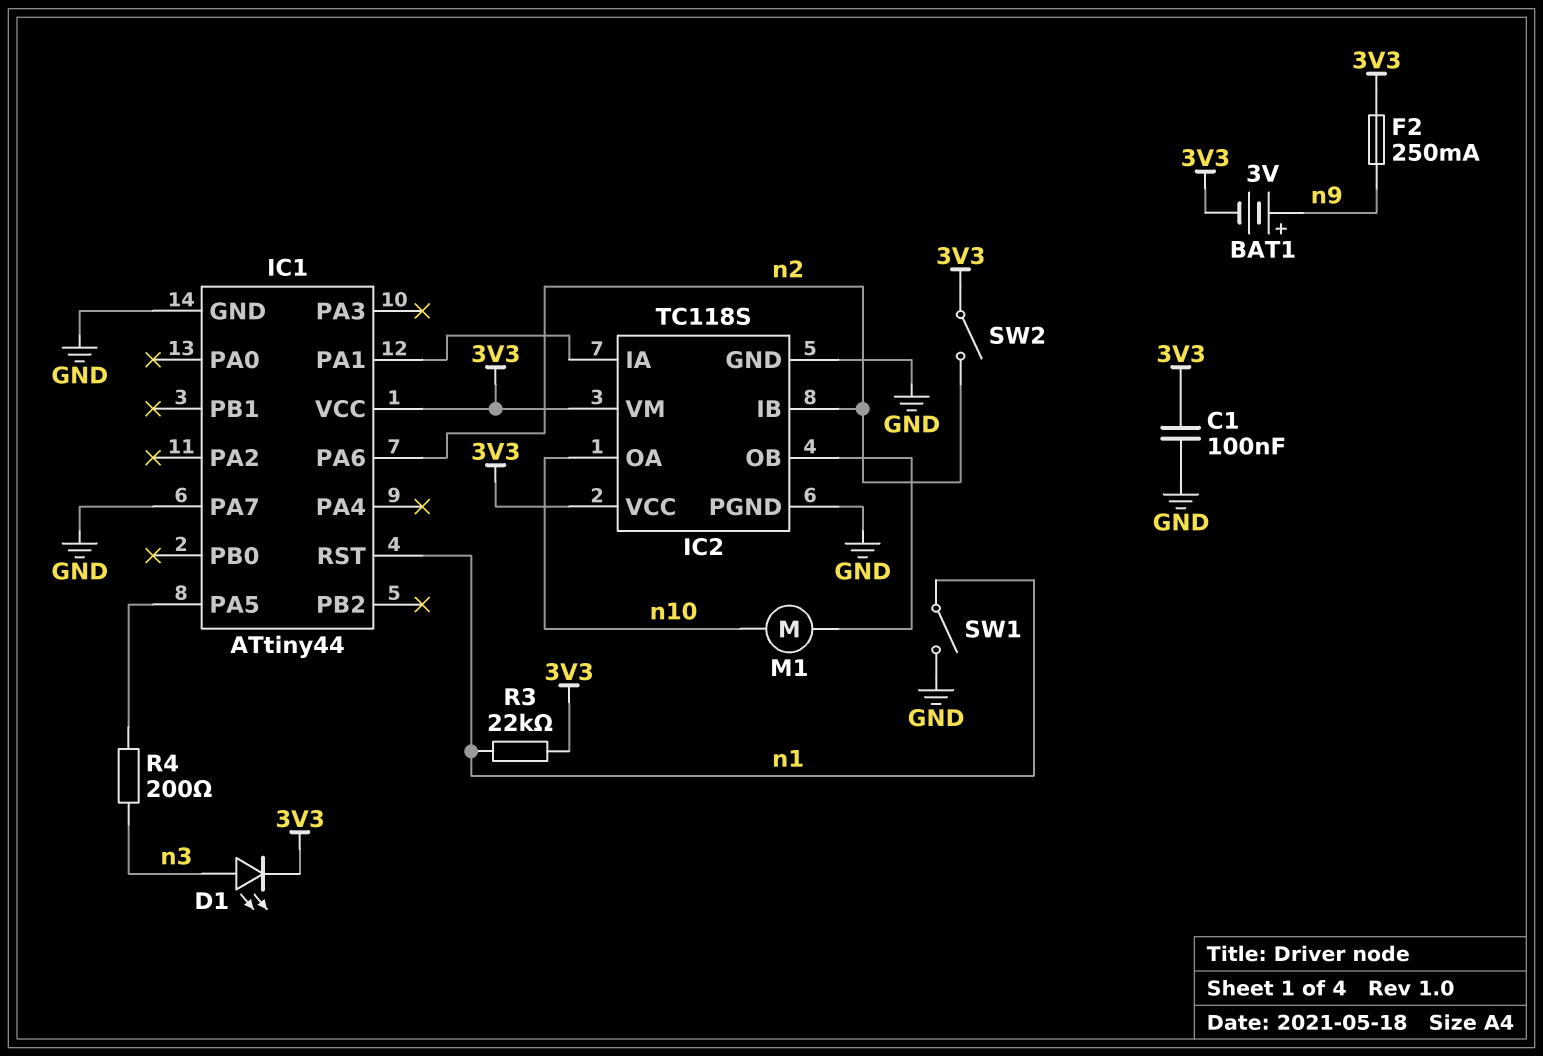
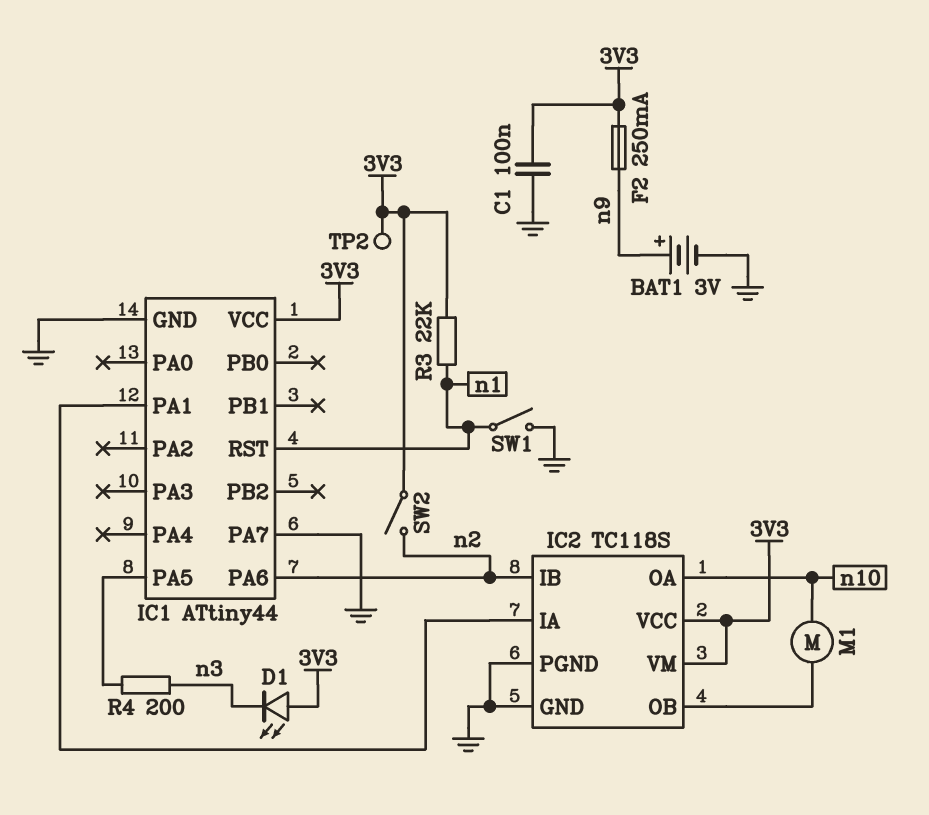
BAT1: 3V (plus n9, minus 3V3) -> 3V (plus n9, minus GND)
D1: LED (A n3, K 3V3) -> LED (A 3V3, K n3)
TP2: none -> test point (3V3)

